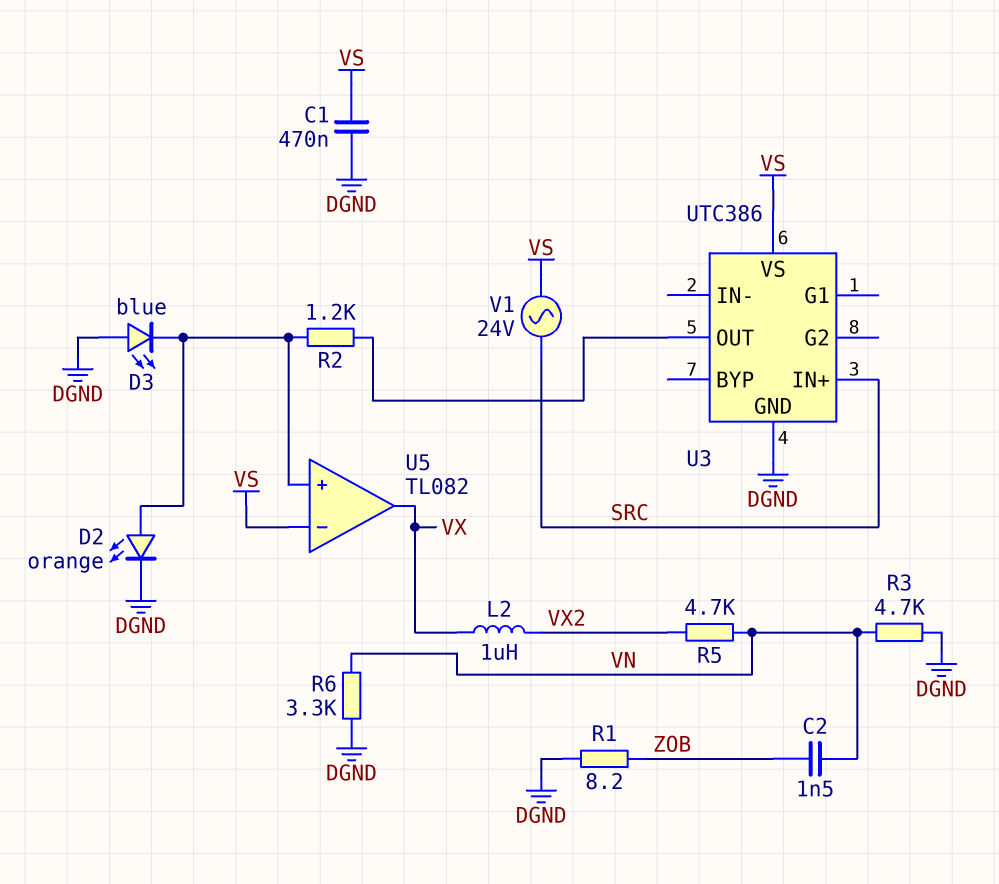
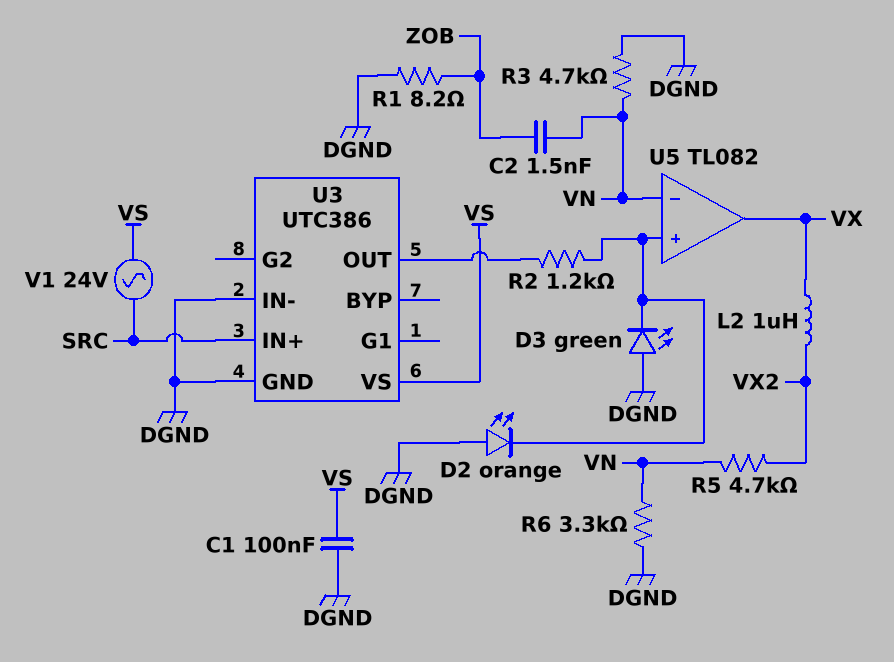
C1: 470nF (DGND, VS) -> 100nF (DGND, VS)
D2: LED orange (A U5/in+, K DGND) -> LED orange (A DGND, K U5/in+)
D3: LED blue (A DGND, K U5/in+) -> LED green (A DGND, K U5/in+)
U3 pin IN-: none -> DGND
U5 pin in-: VS -> VN

